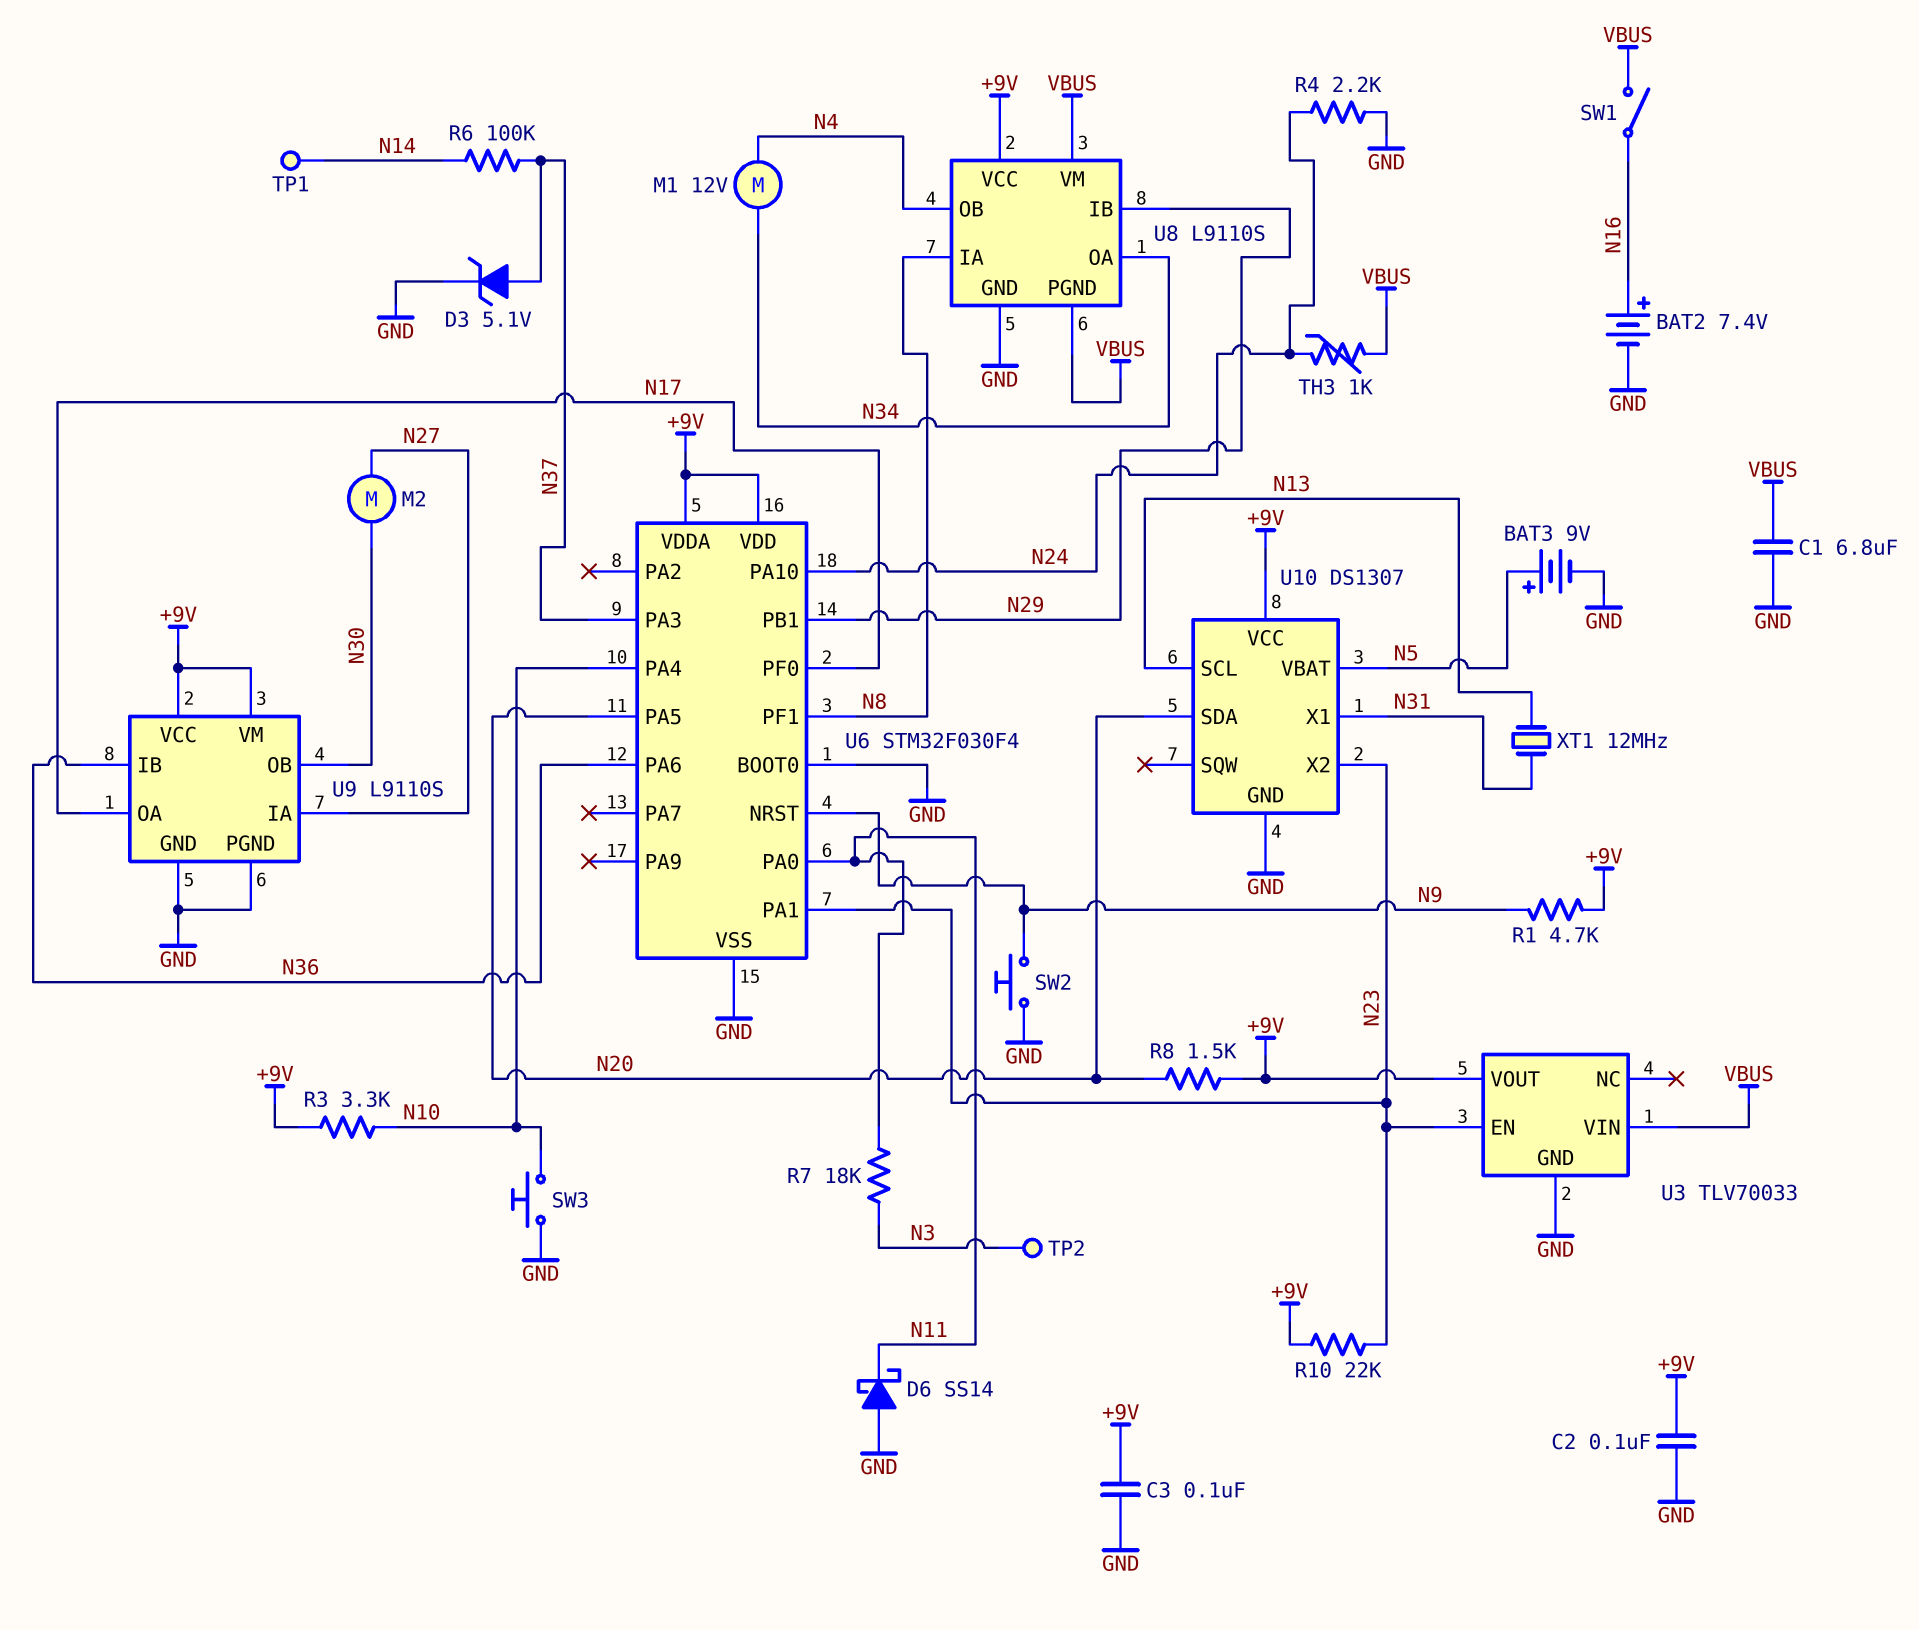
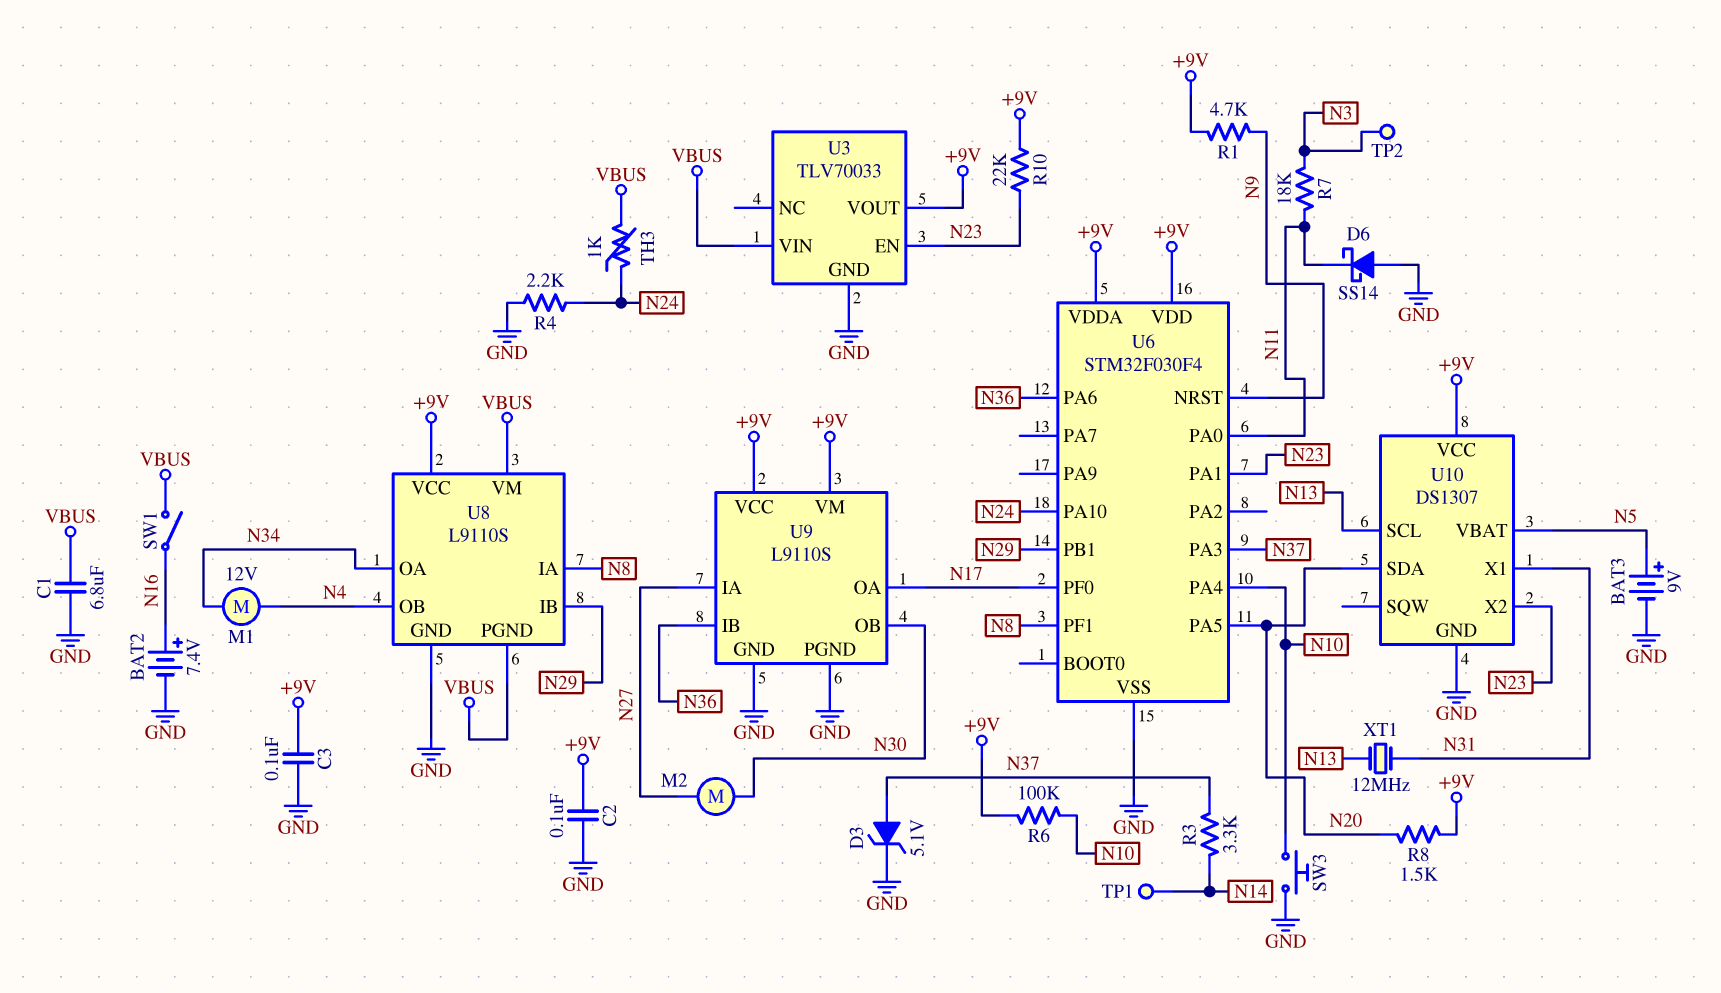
R3: 3.3k (+9V, N10) -> 3.3k (N14, N37)
R6: 100k (N14, N37) -> 100k (+9V, N10)
SW2: button (GND, N9) -> none
U6 pin BOOT0: GND -> none

